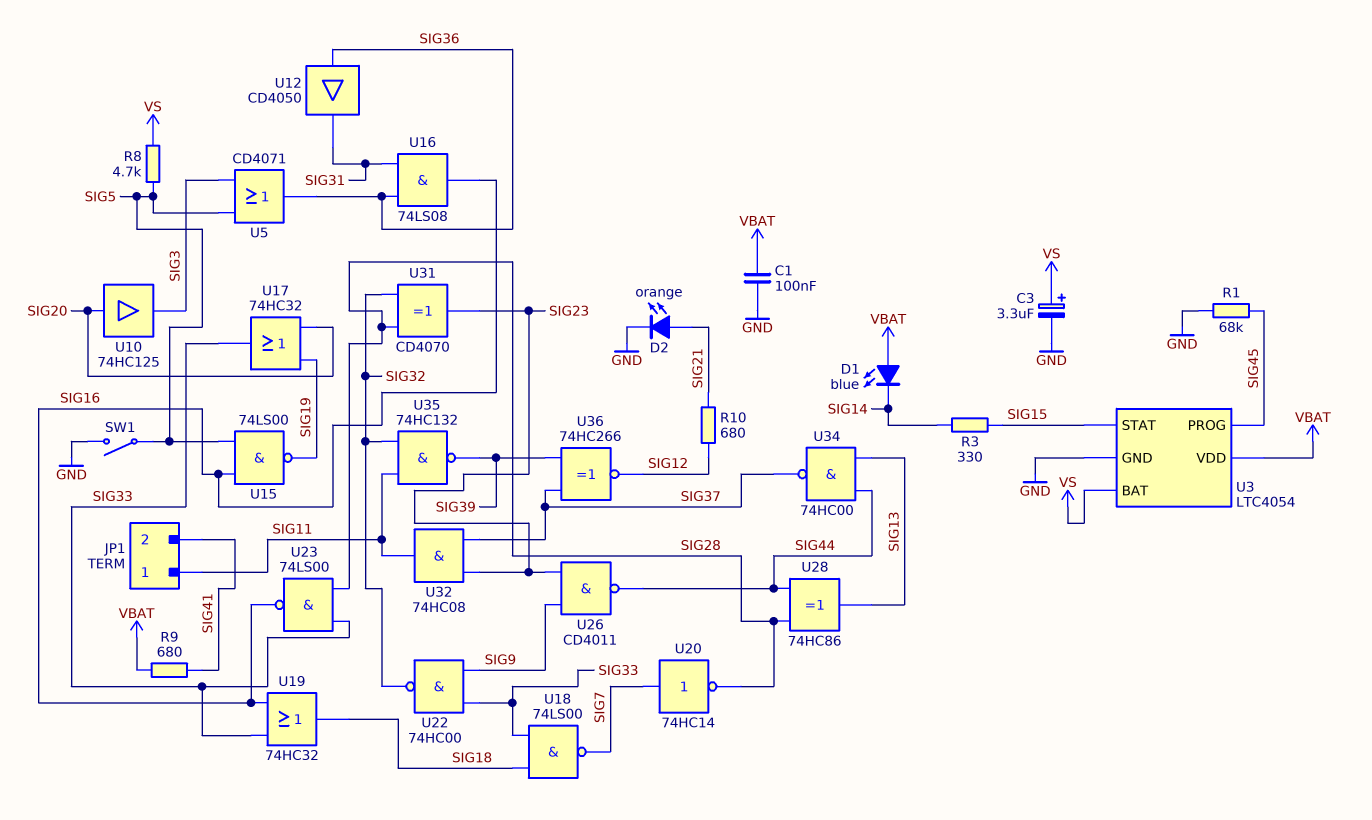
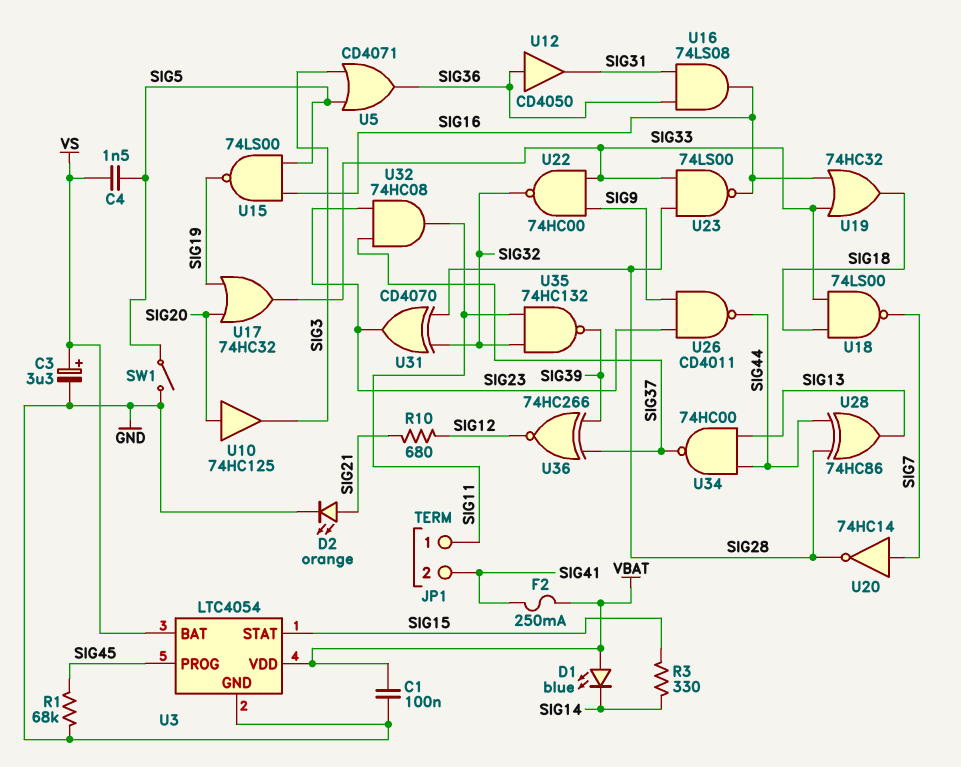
C4: none -> 1.5nF (SIG5, VS)
F2: none -> 250mA (SIG41, VBAT)
R8: 4.7k (SIG5, VS) -> none
R9: 680 (SIG41, VBAT) -> none

